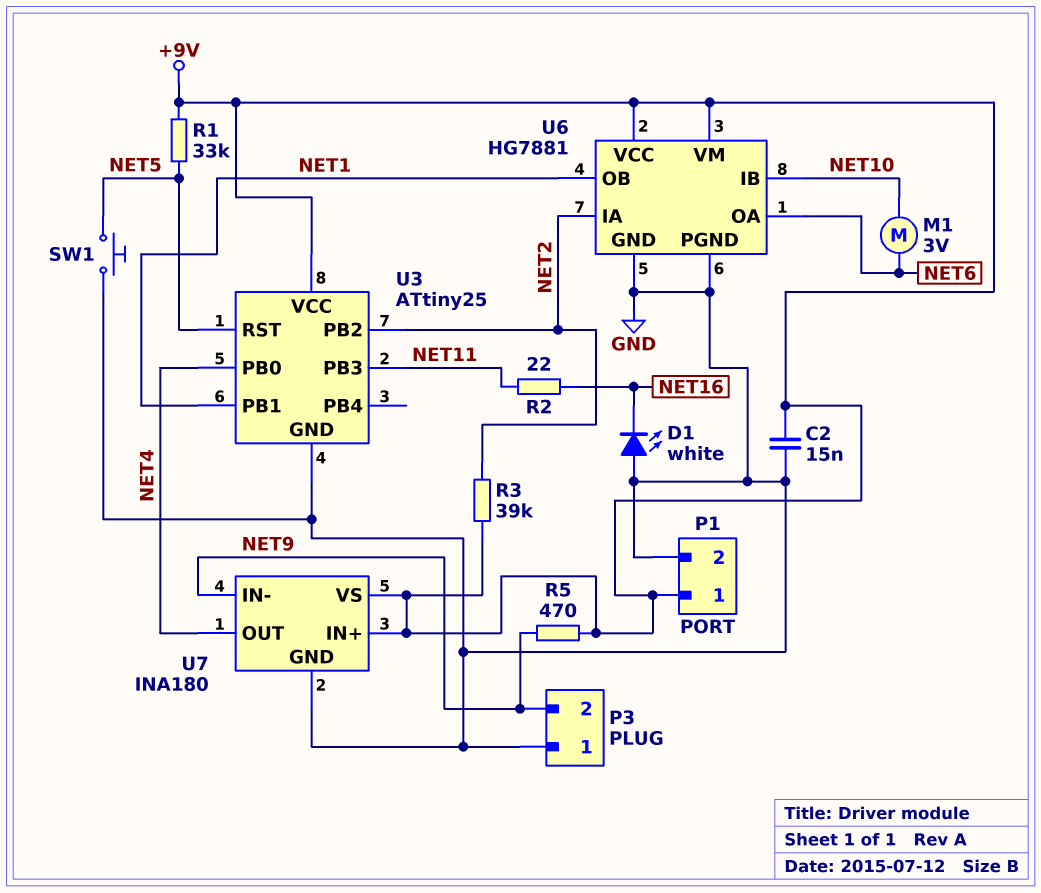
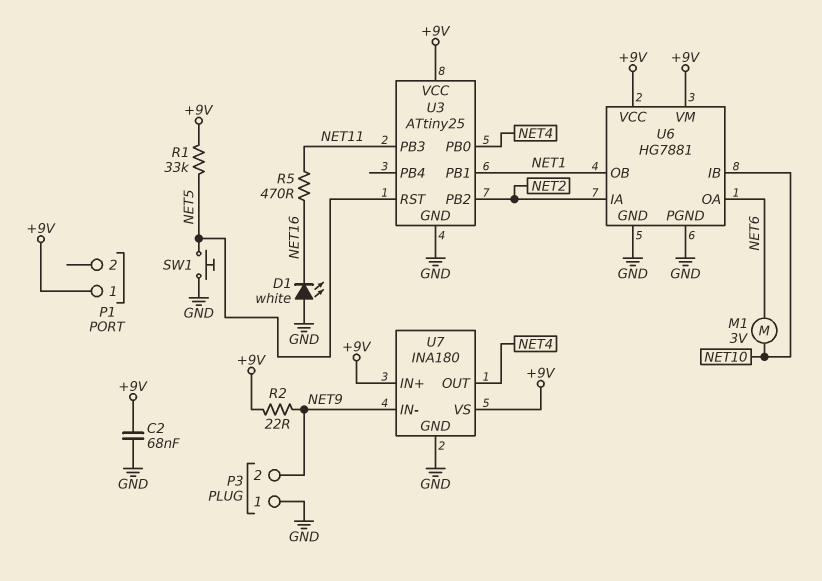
C2: 15nF (+9V, GND) -> 68nF (+9V, GND)
P1 pin 2: GND -> none
R2: 22 (NET11, NET16) -> 22 (+9V, NET9)
R3: 39k (+9V, NET2) -> none
R5: 470 (+9V, NET9) -> 470 (NET11, NET16)

